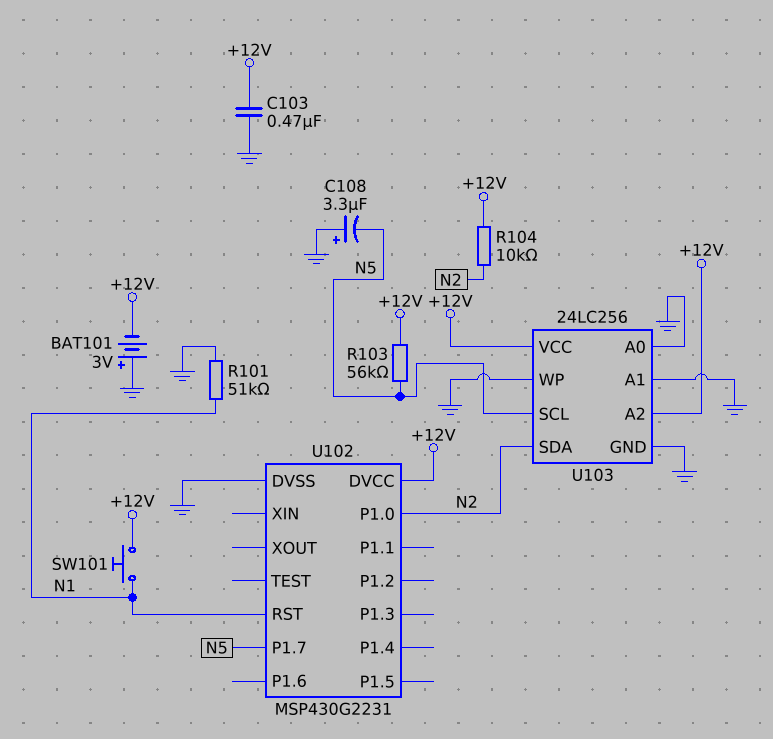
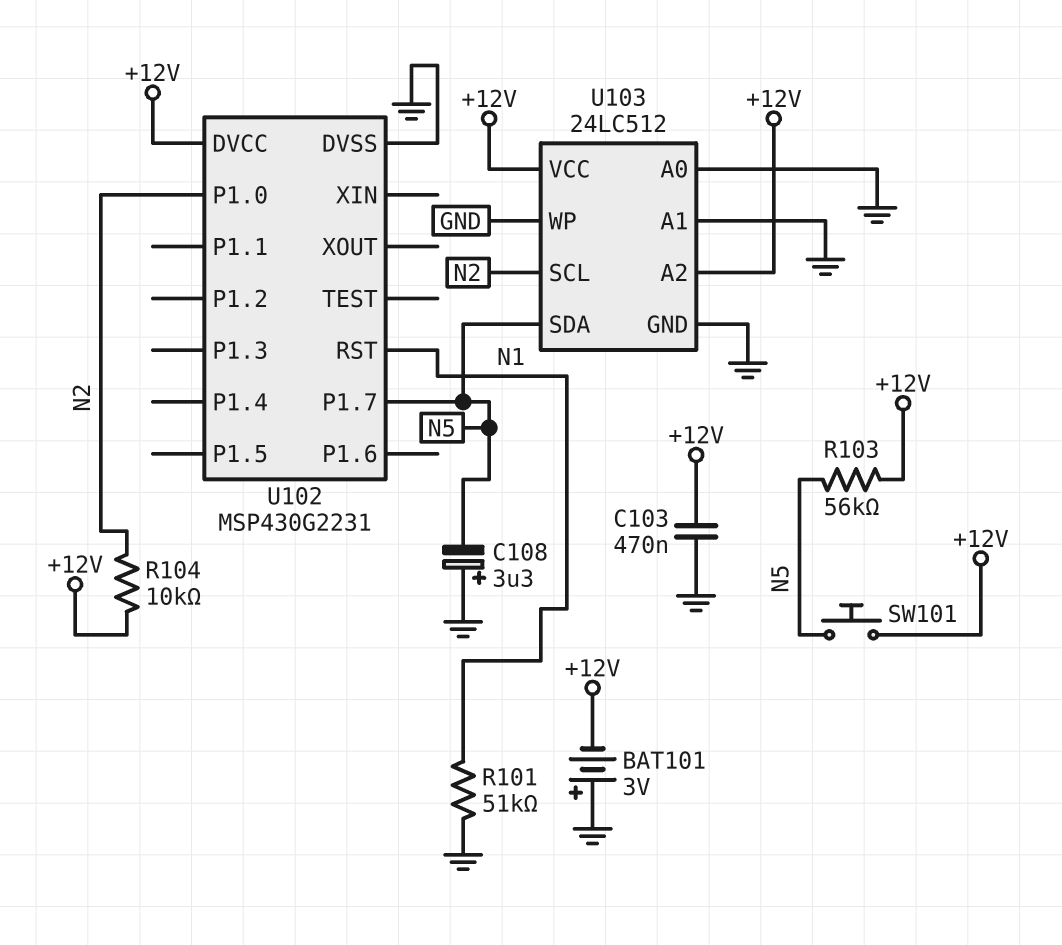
SW101: button (+12V, N1) -> button (+12V, N5)
U103: 24LC256 -> 24LC512
U103 pin SCL: N5 -> N2
U103 pin SDA: N2 -> N5

